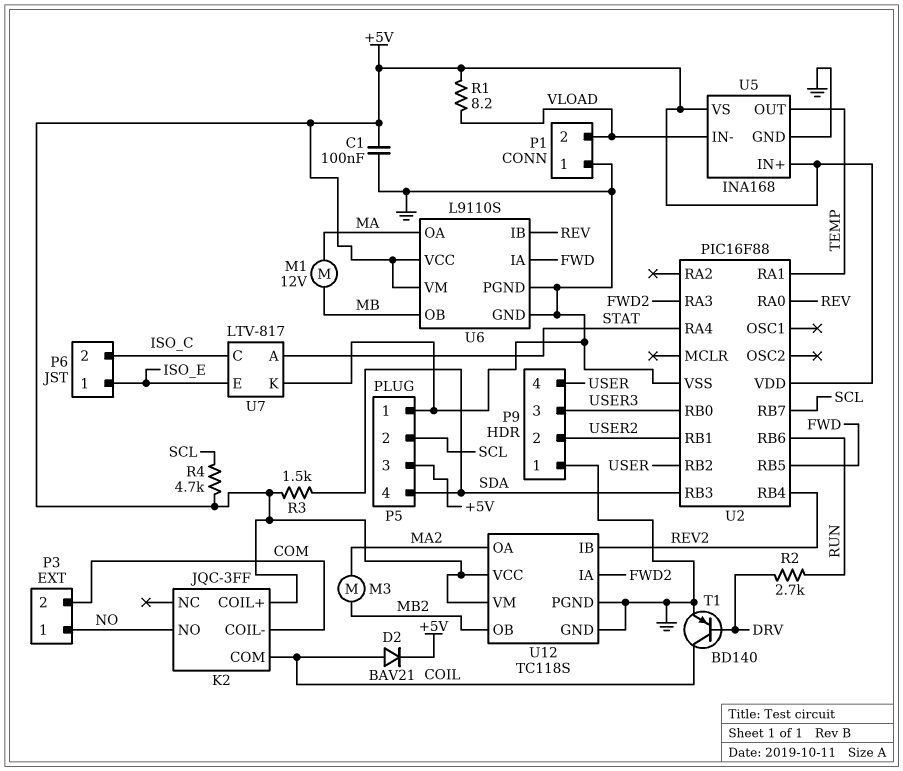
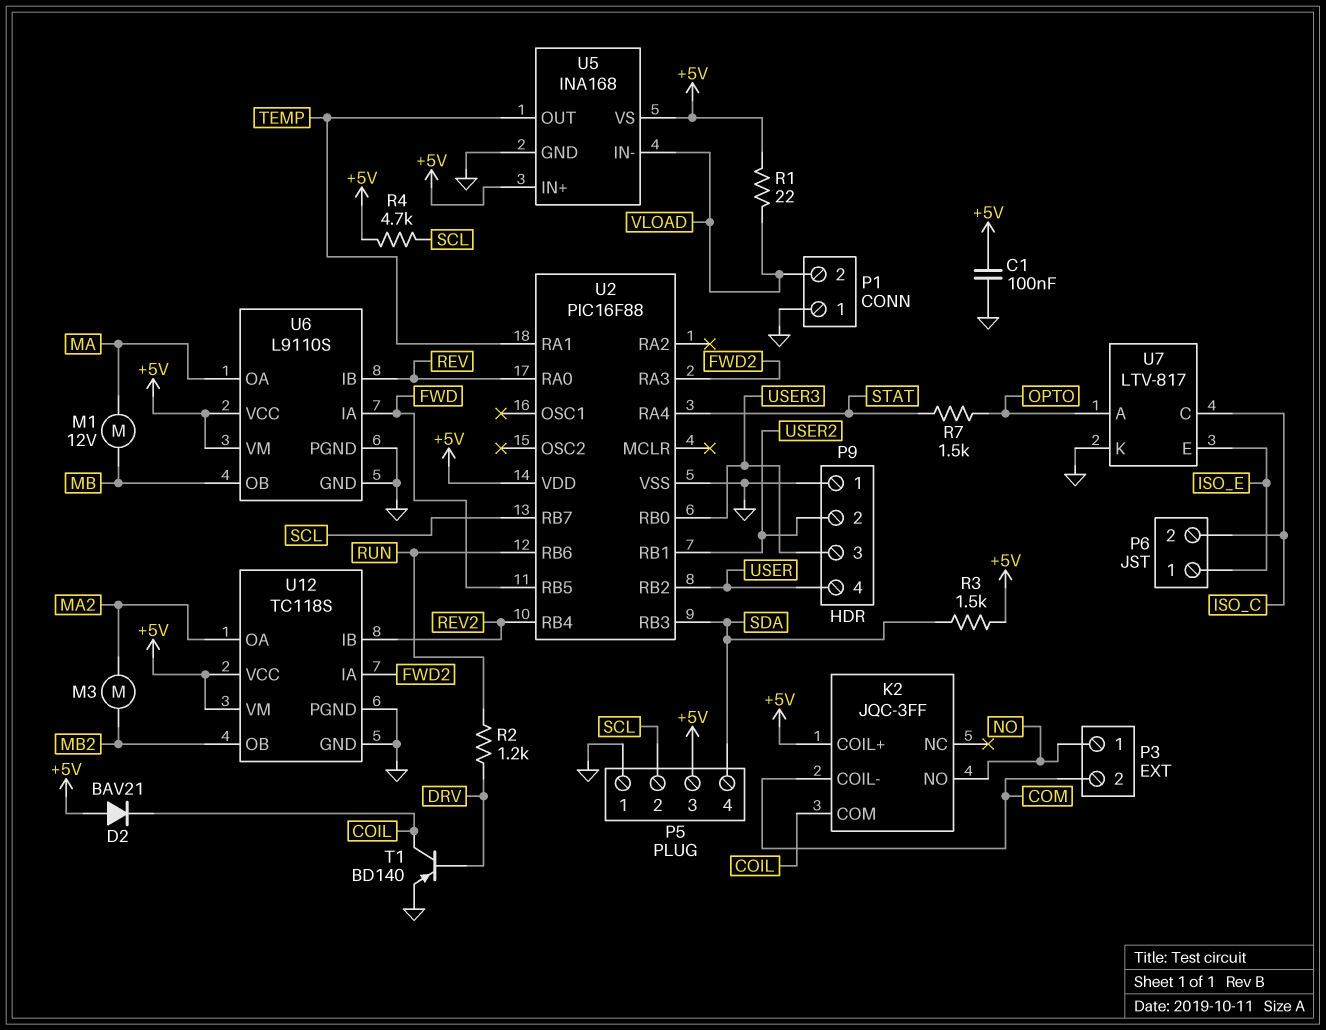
D2: diode BAV21 (A COIL, K +5V) -> diode BAV21 (A +5V, K COIL)
R1: 8.2 (+5V, VLOAD) -> 22 (+5V, VLOAD)
R2: 2.7k (DRV, RUN) -> 1.2k (DRV, RUN)
R7: none -> 1.5k (OPTO, STAT)
U7 pin A: STAT -> OPTO

